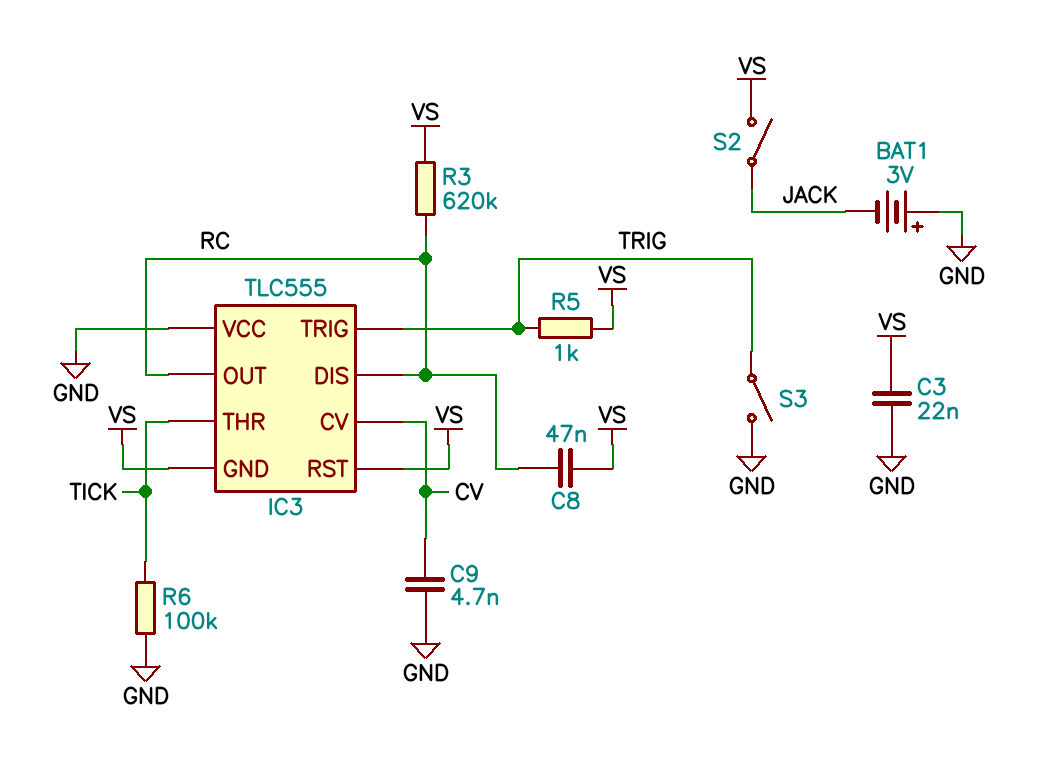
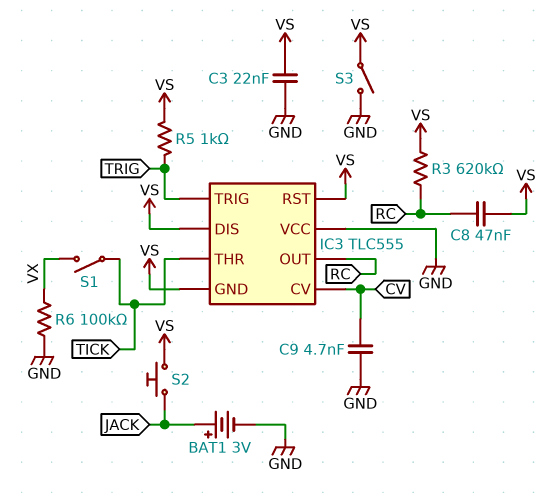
BAT1: 3V (plus GND, minus JACK) -> 3V (plus JACK, minus GND)
IC3 pin DIS: RC -> VS
R6: 100k (GND, TICK) -> 100k (GND, VX)
S1: none -> switch (TICK, VX)
S2: switch (JACK, VS) -> button (JACK, VS)
S3: switch (GND, TRIG) -> switch (GND, VS)

